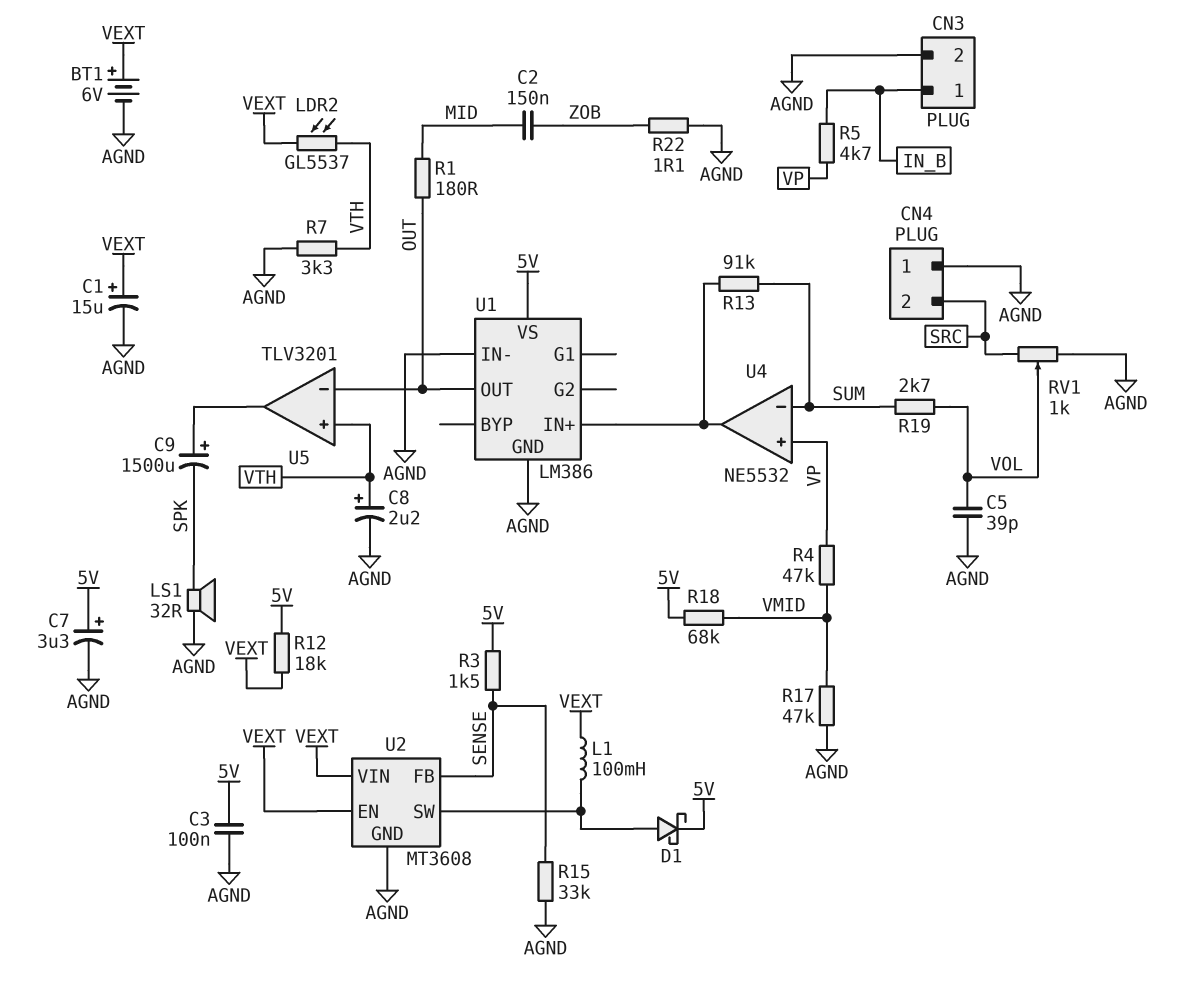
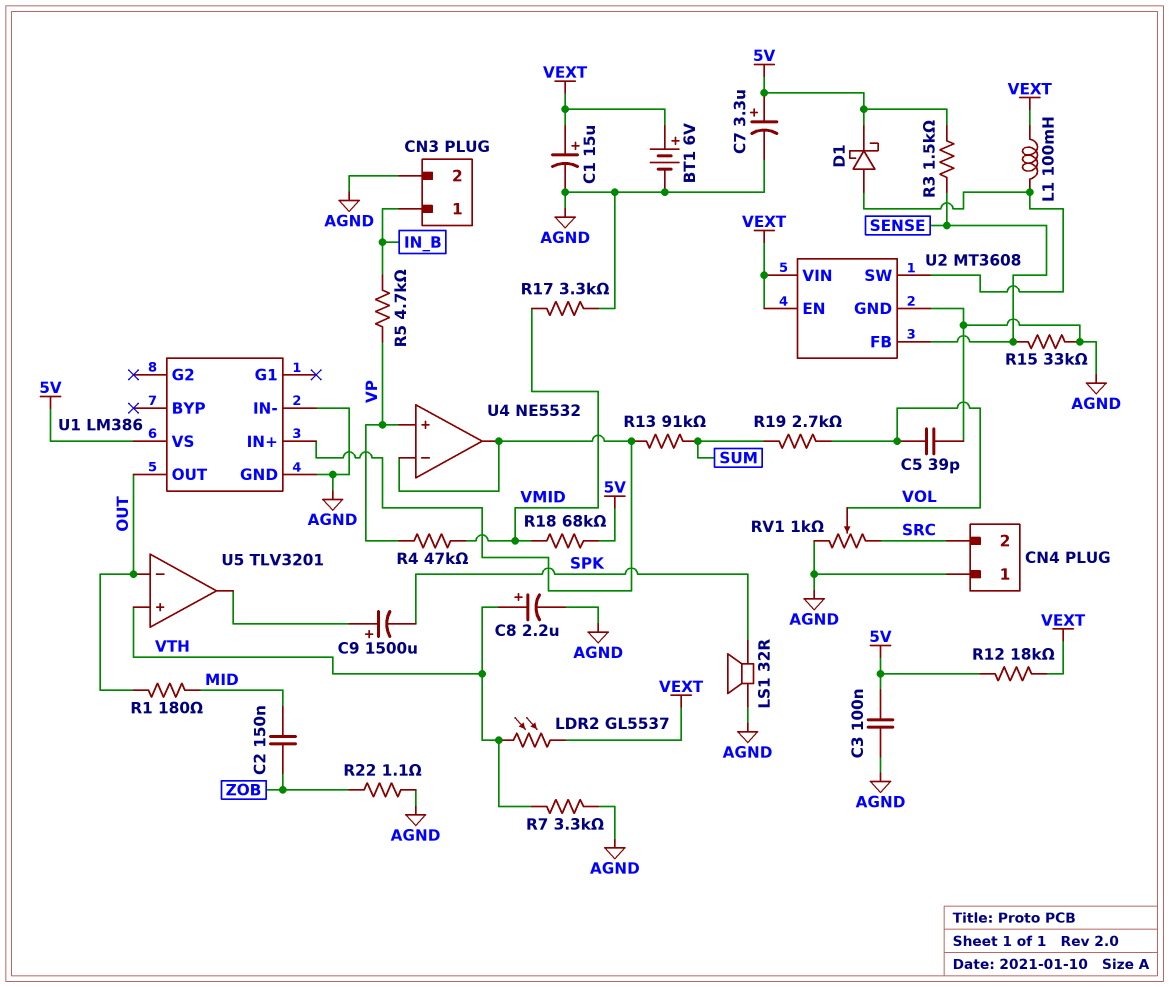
R17: 47k (AGND, VMID) -> 3.3k (AGND, VMID)
U4 pin in-: SUM -> U1/IN+

